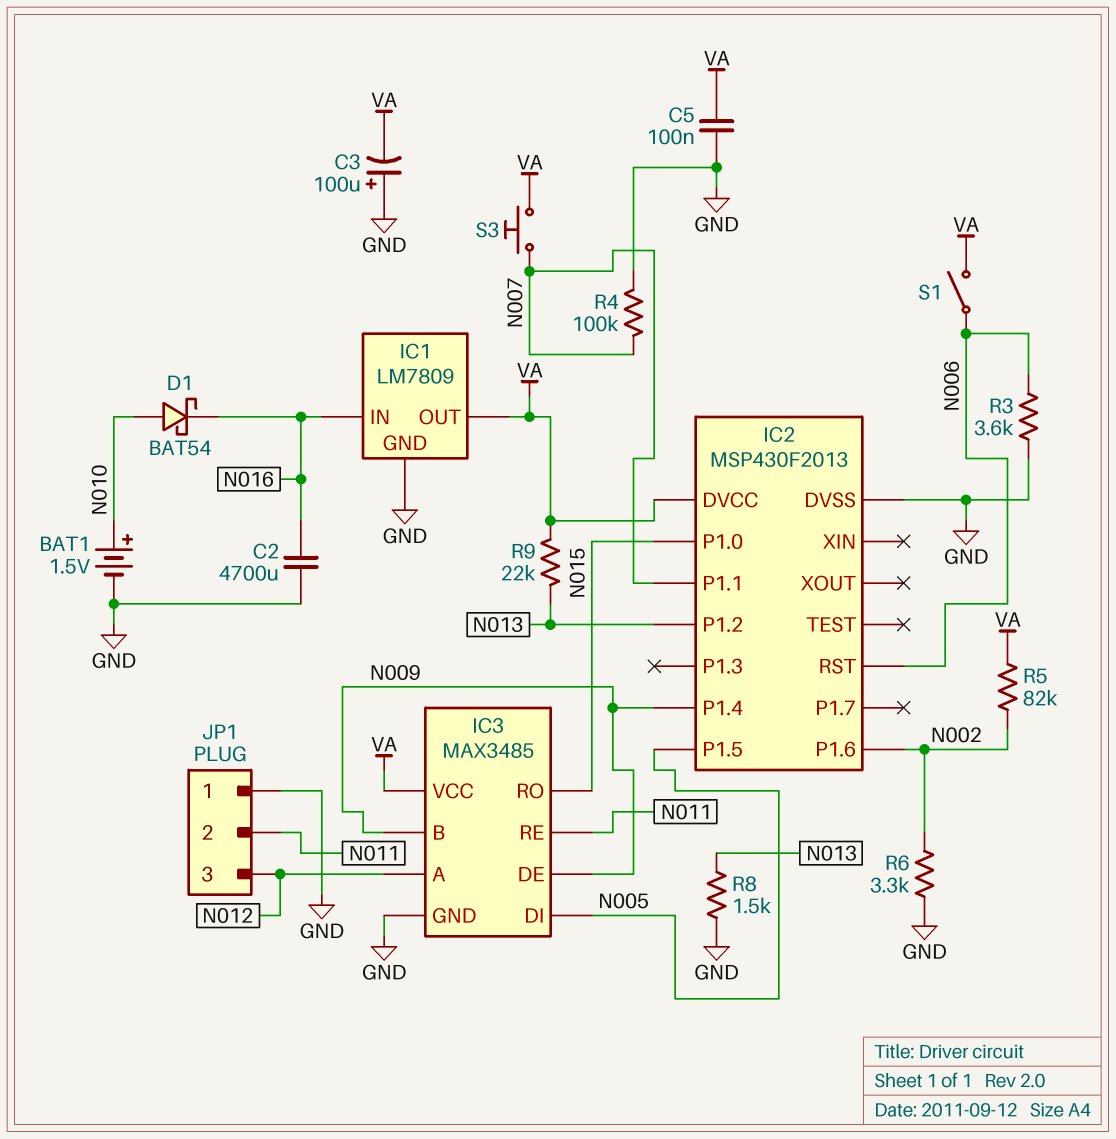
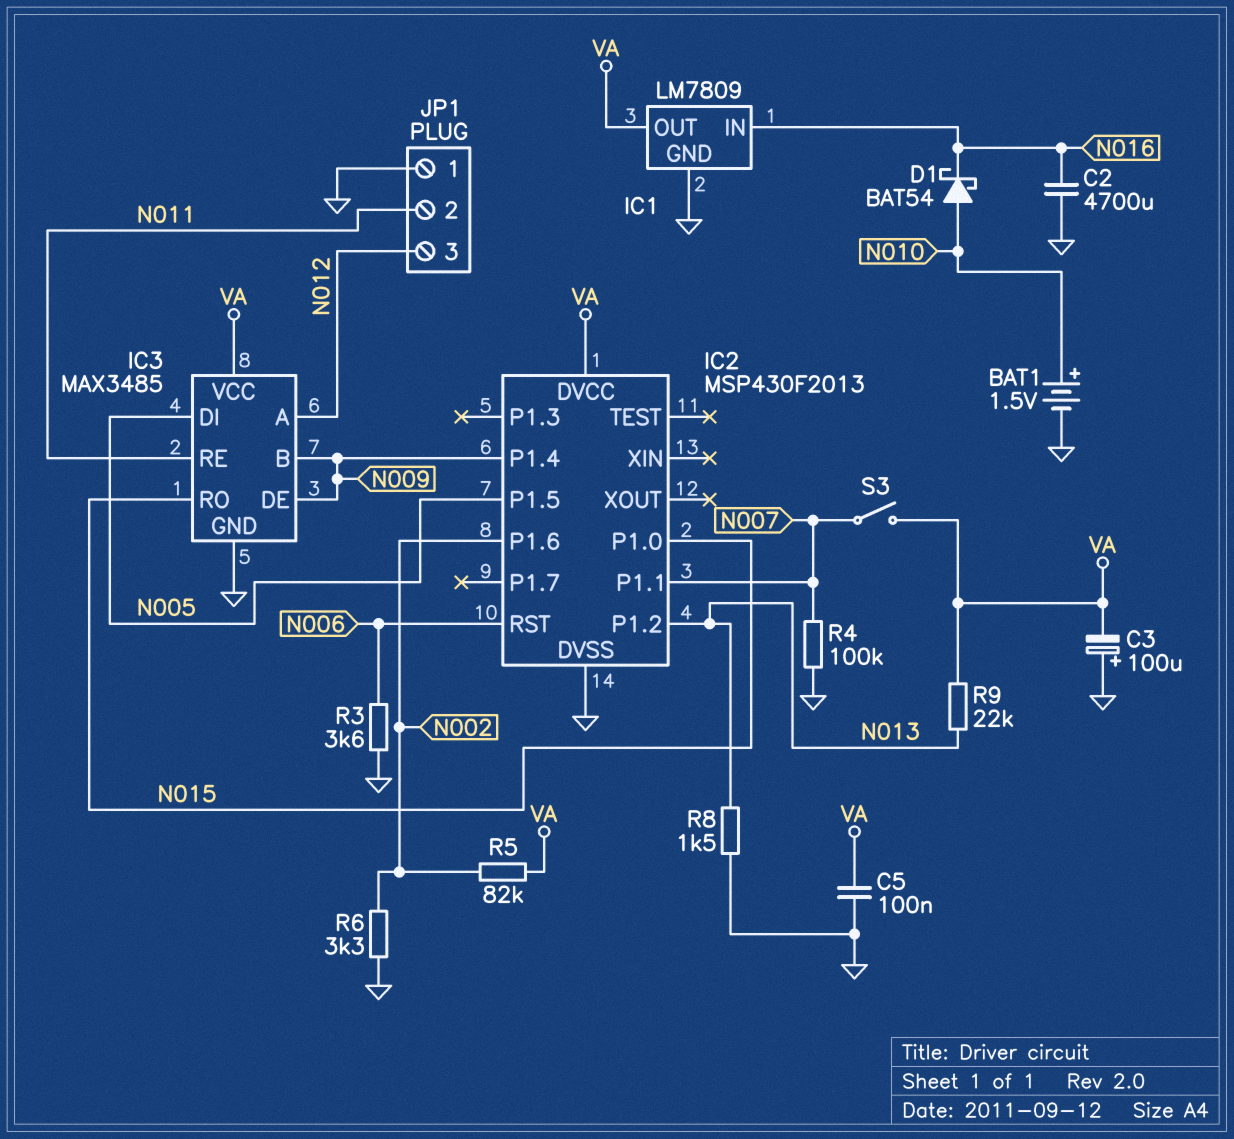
S1: switch (N006, VA) -> none
S3: button (N007, VA) -> switch (N007, VA)

